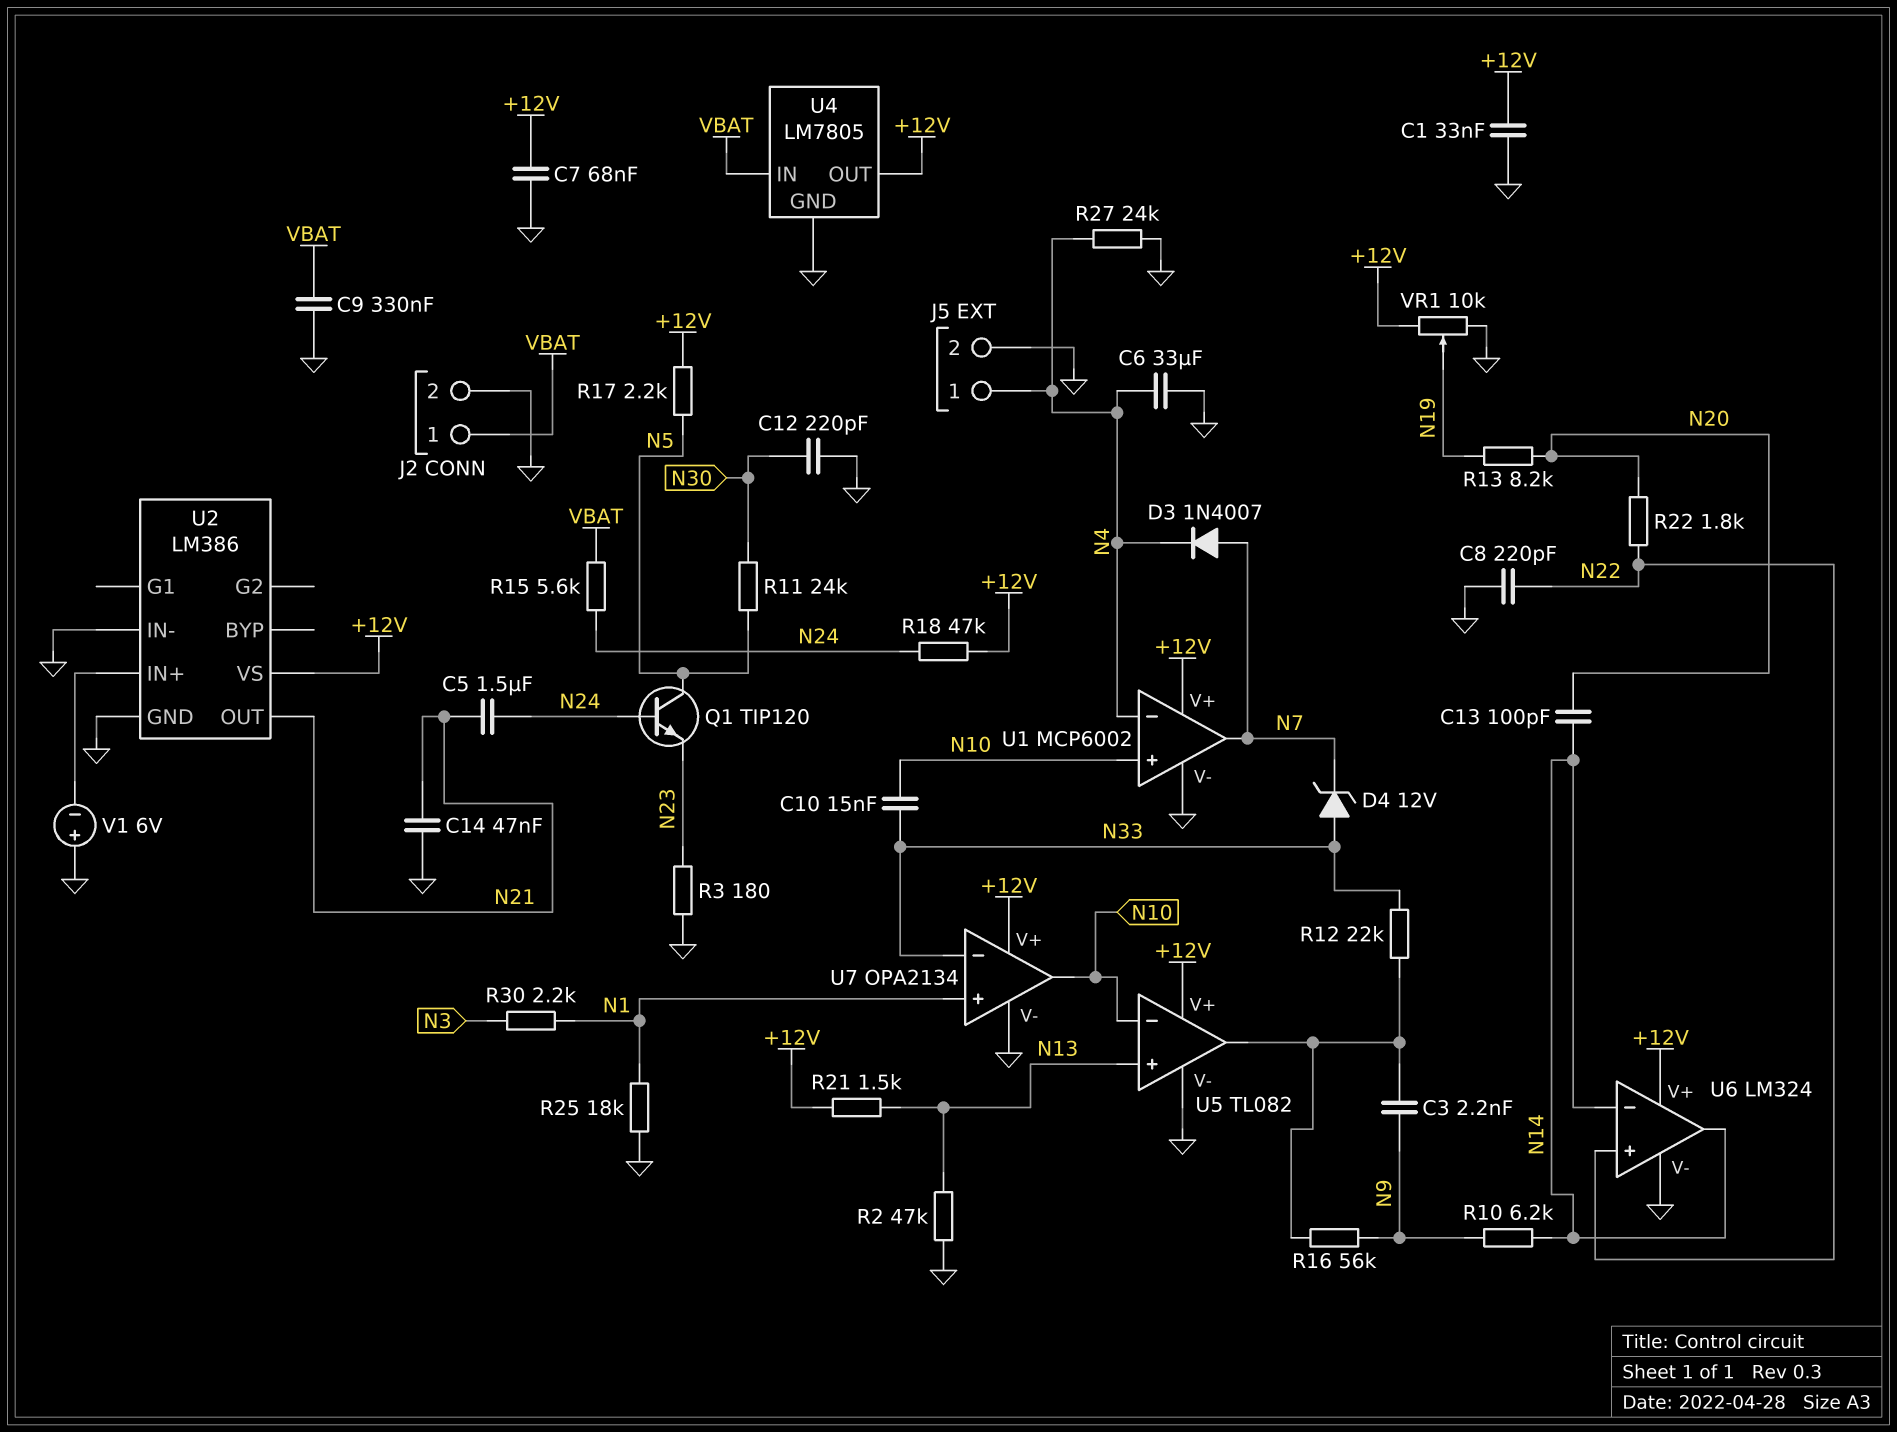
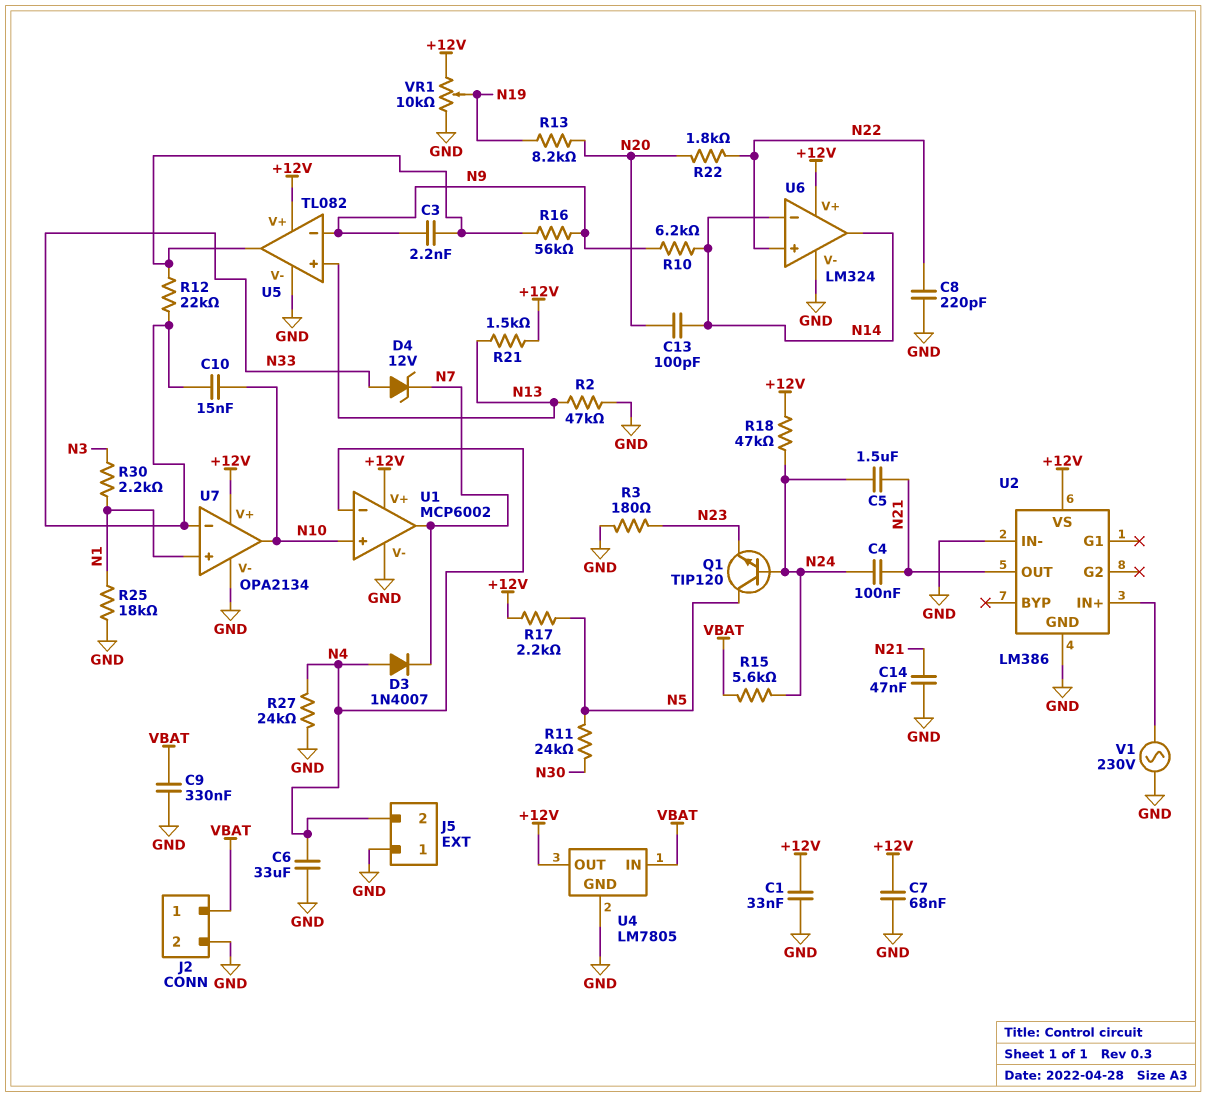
C4: none -> 100nF (N21, N24)
C12: 220pF (GND, N30) -> none
D3: diode 1N4007 (A N7, K N4) -> diode 1N4007 (A N4, K N7)
J5 pin 1: N4 -> GND
J5 pin 2: GND -> N4
U5 pin in-: N10 -> N9
V1: 6V (plus GND, minus U2/IN+) -> AC 230V (GND, U2/IN+)

